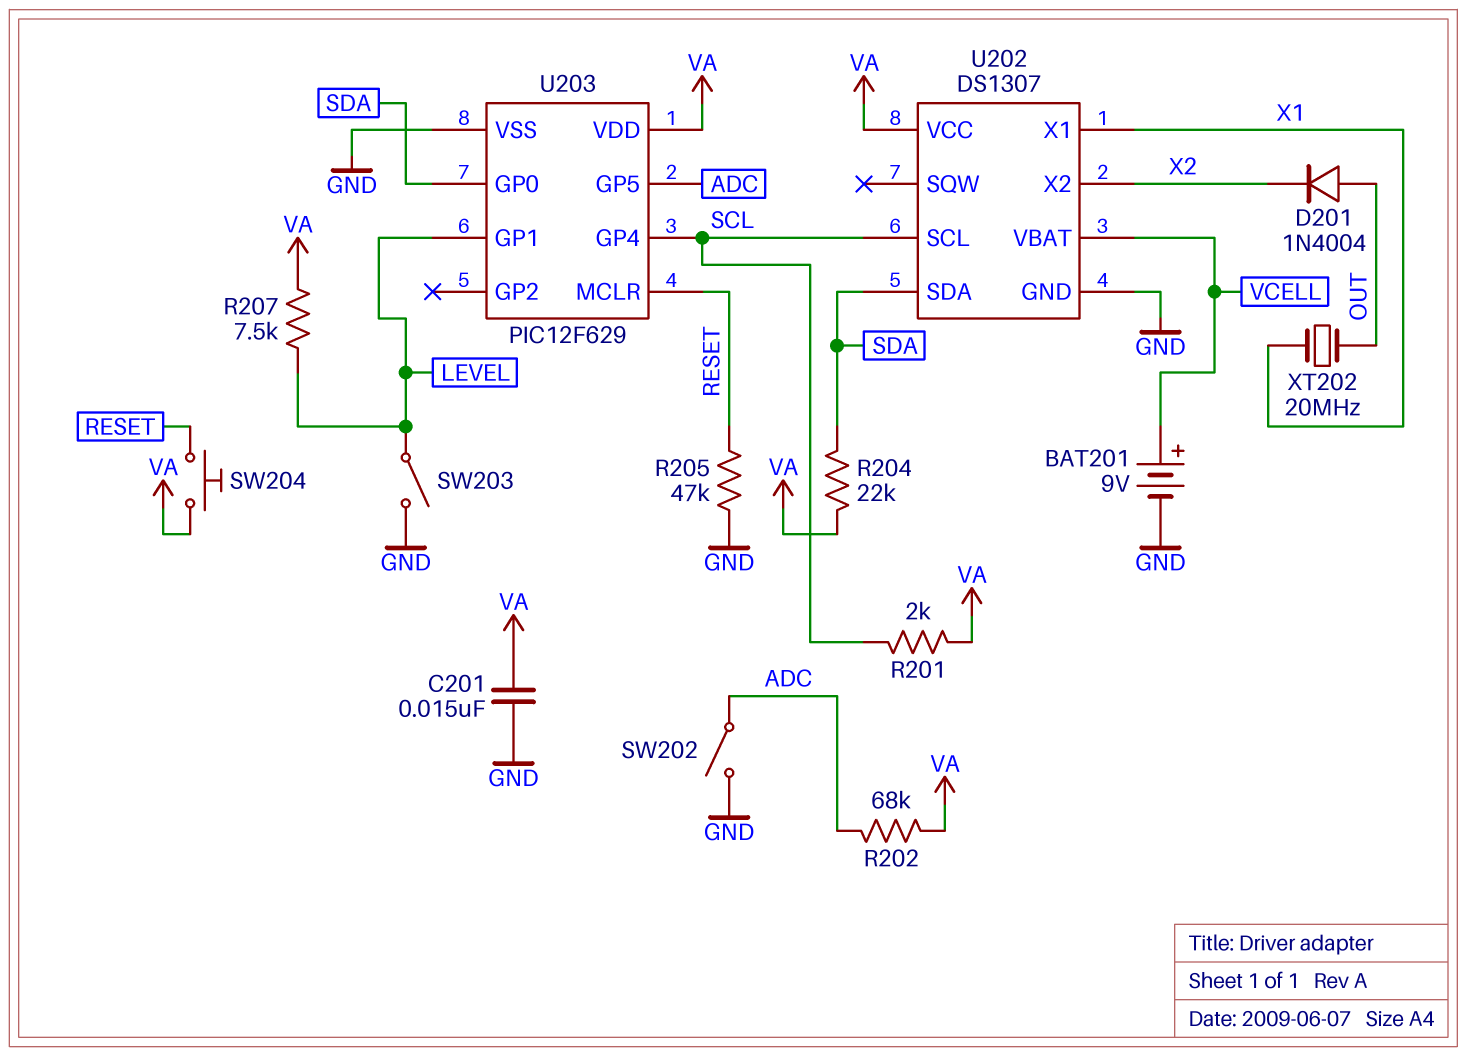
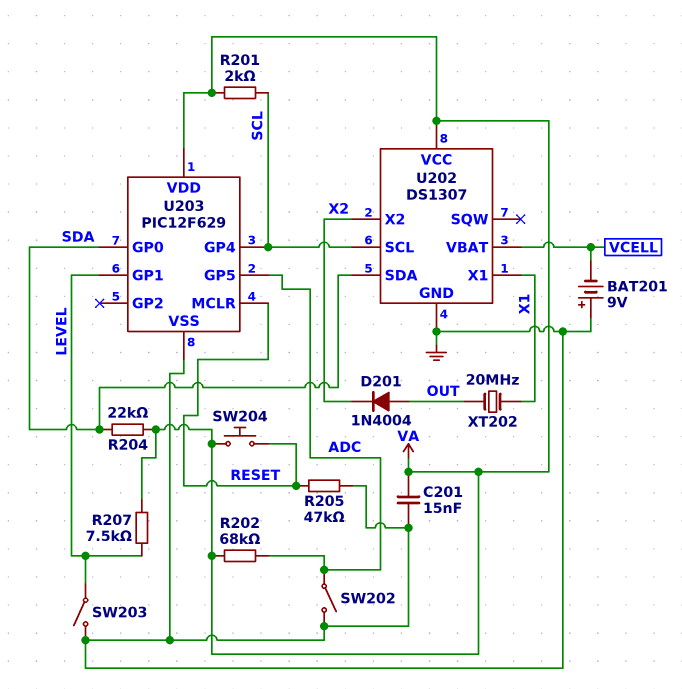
BAT201: 9V (plus VCELL, minus GND) -> 9V (plus GND, minus VCELL)

